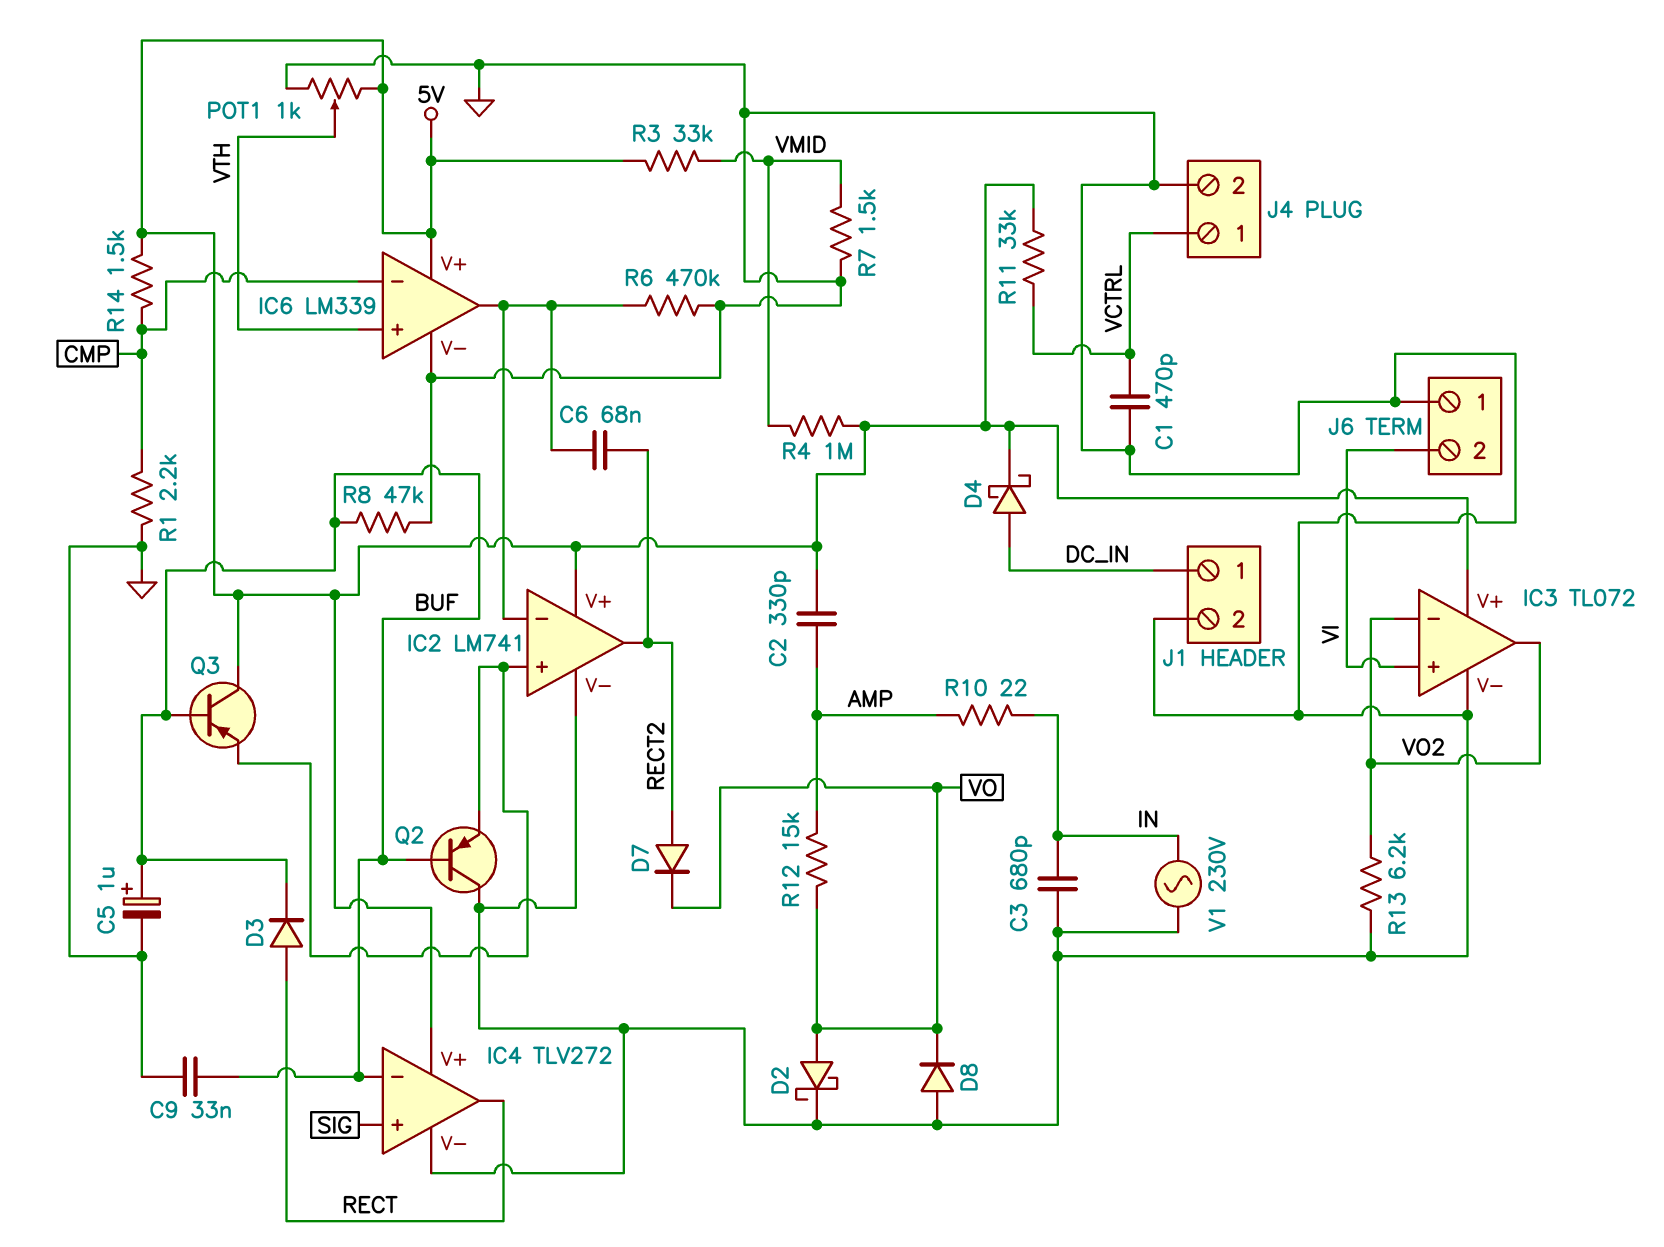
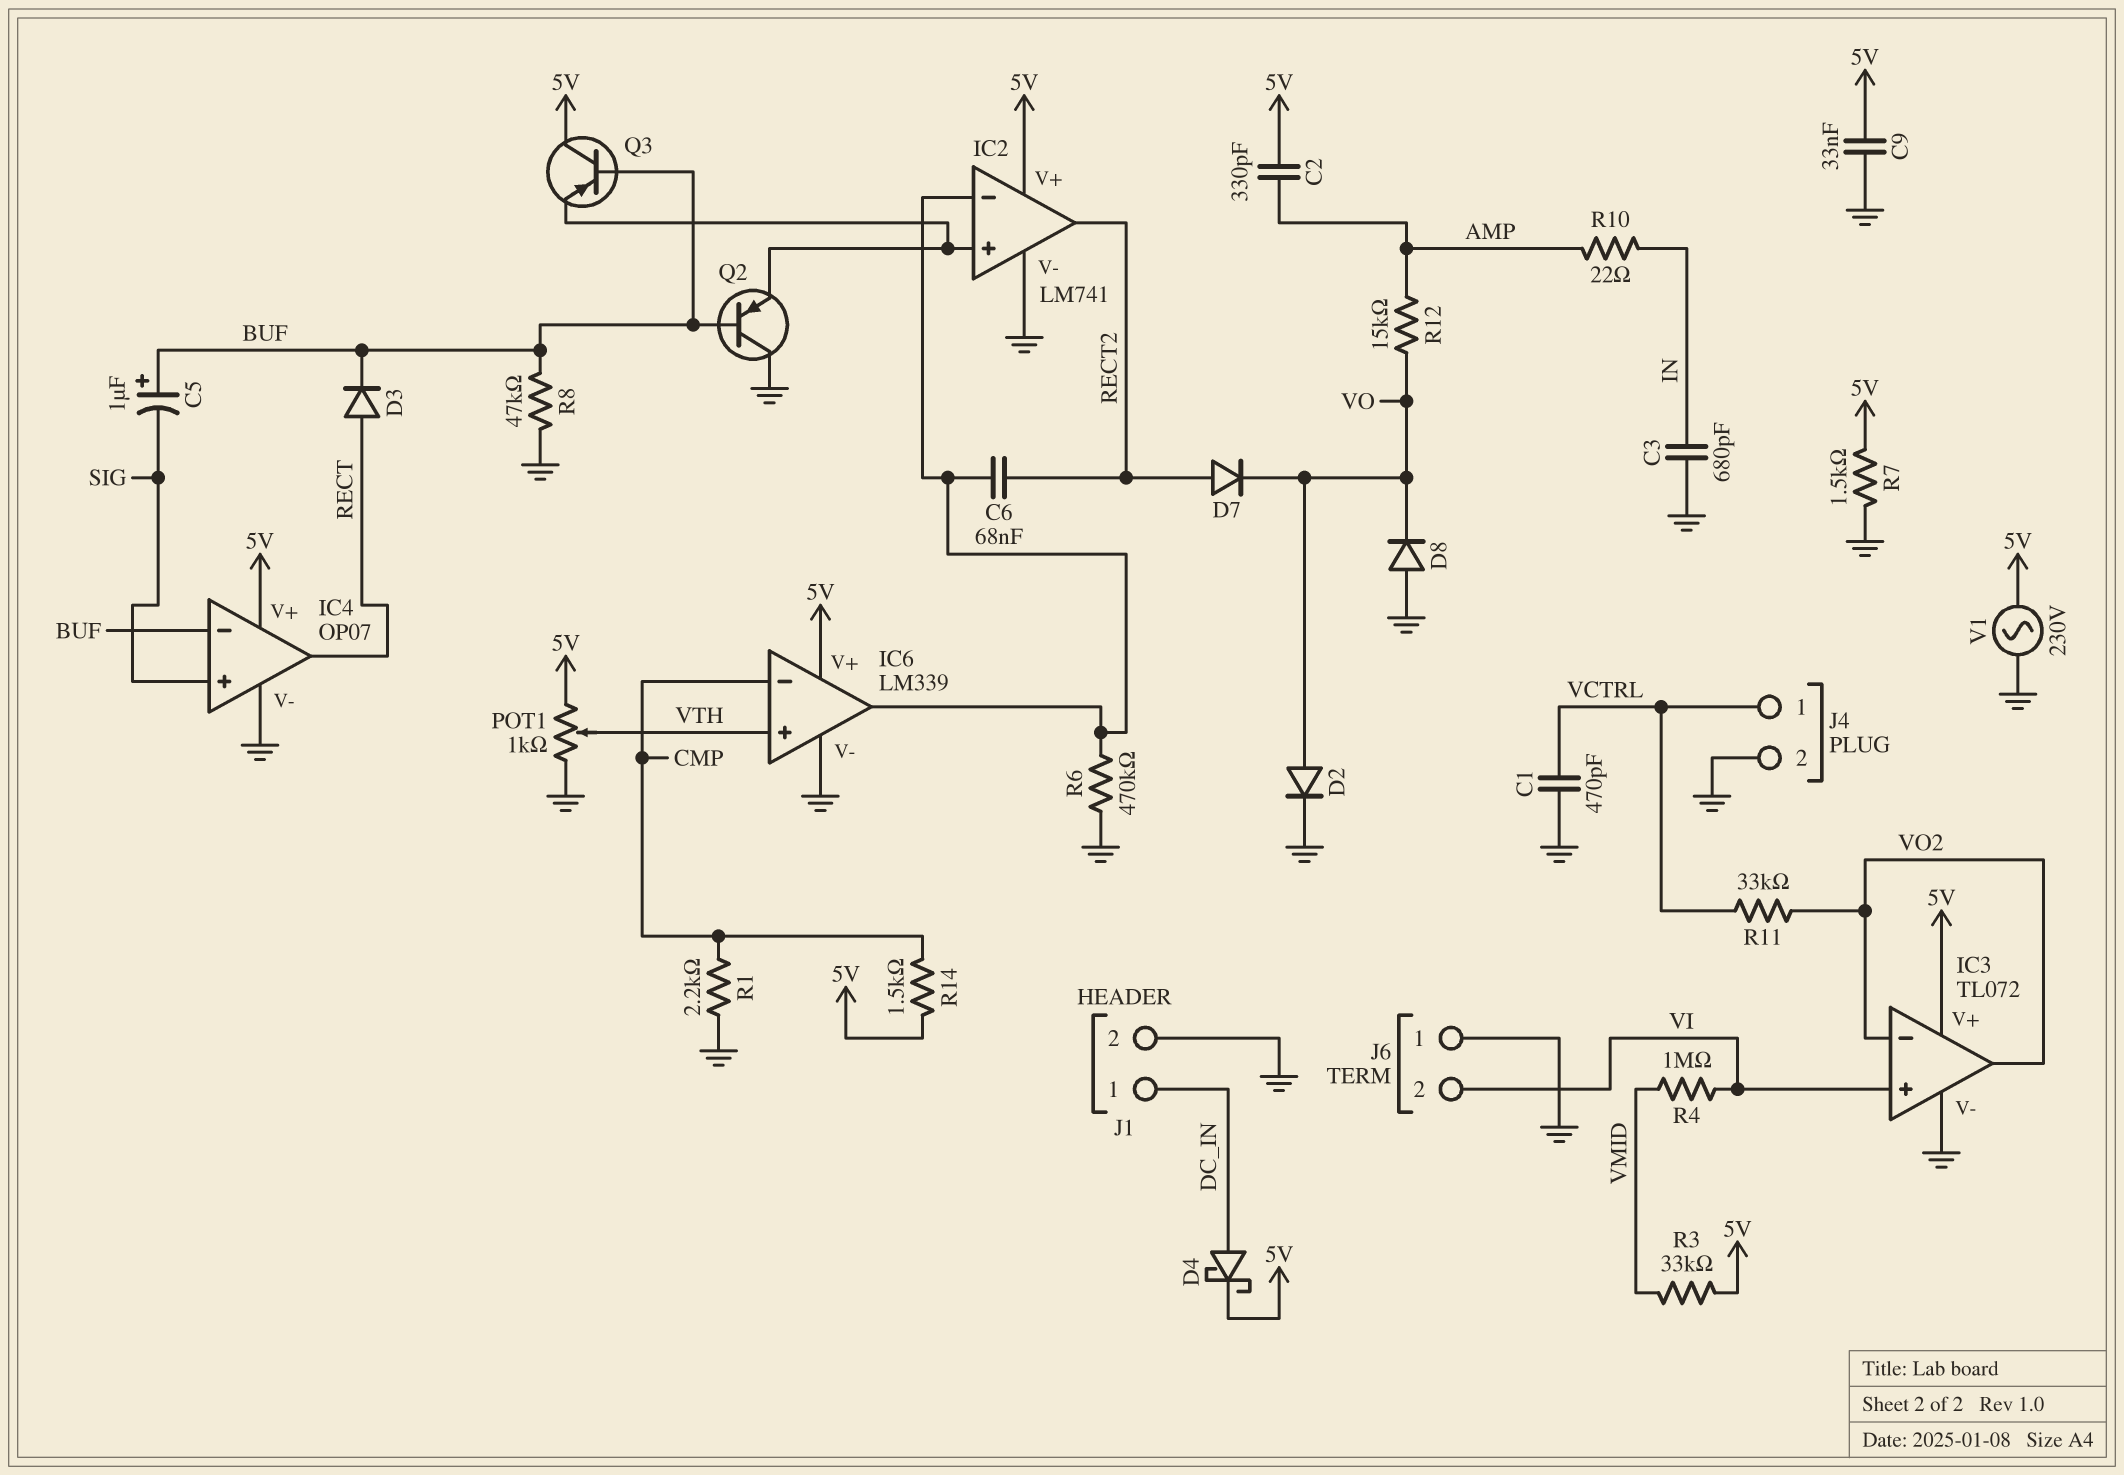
C5: 1uF (plus BUF, minus GND) -> 1uF (plus BUF, minus SIG)
C9: 33nF (BUF, GND) -> 33nF (5V, GND)
D2: schottky (A VO, K GND) -> diode (A VO, K GND)
IC4: TLV272 -> OP07
R4: 1M (5V, VMID) -> 1M (VI, VMID)
R7: 1.5k (GND, VMID) -> 1.5k (5V, GND)
R11: 33k (5V, VCTRL) -> 33k (VCTRL, VO2)
R13: 6.2k (GND, VO2) -> none
V1: AC 230V (GND, IN) -> AC 230V (5V, GND)

